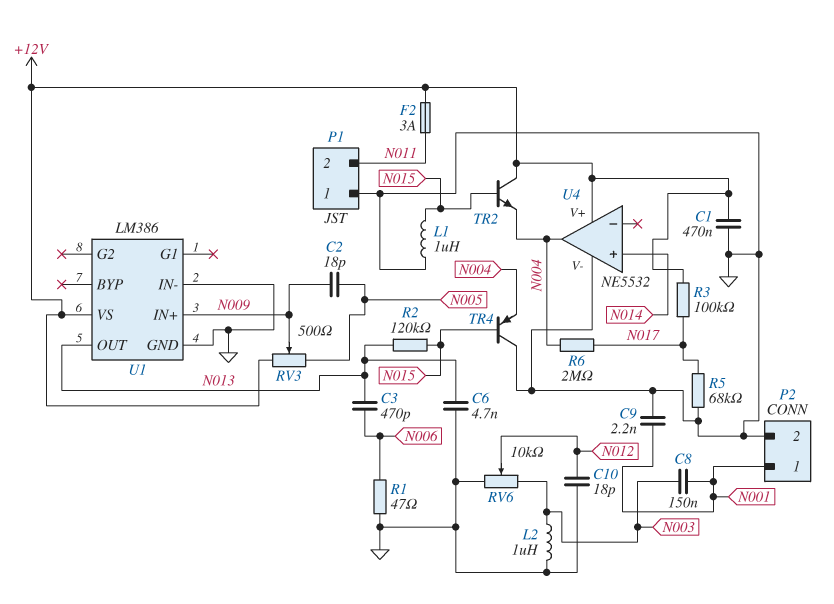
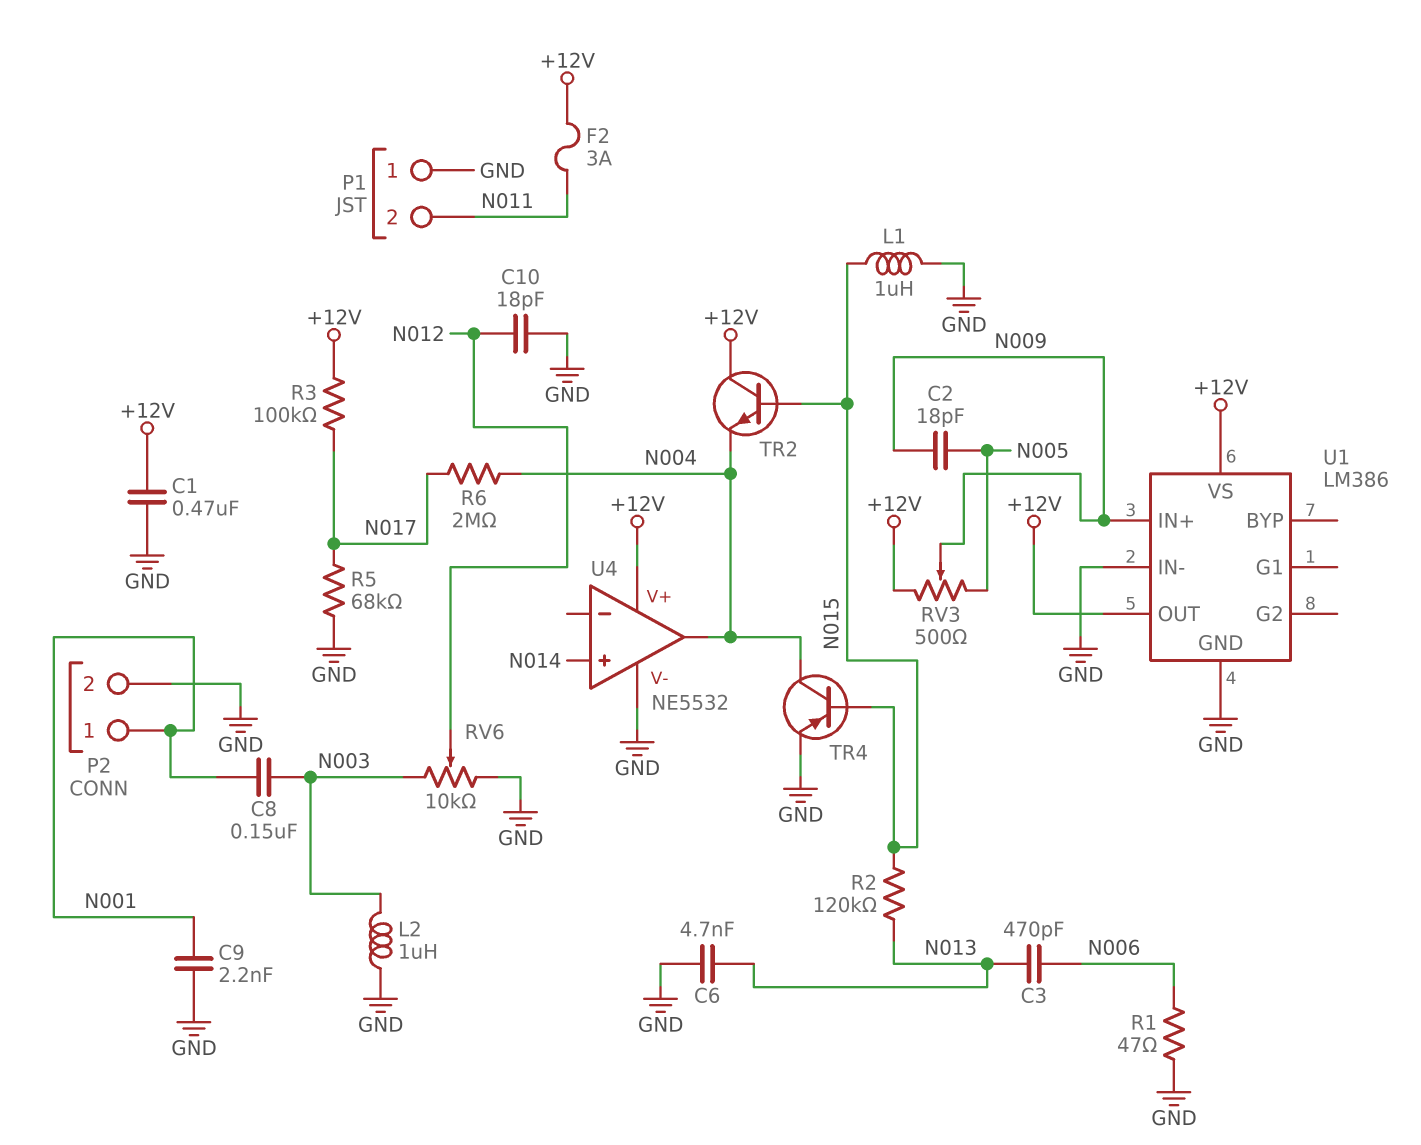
TR4: PNP (B N015, C GND, E N004) -> PNP (B N015, C N004, E GND)
U1 pin OUT: N013 -> +12V

